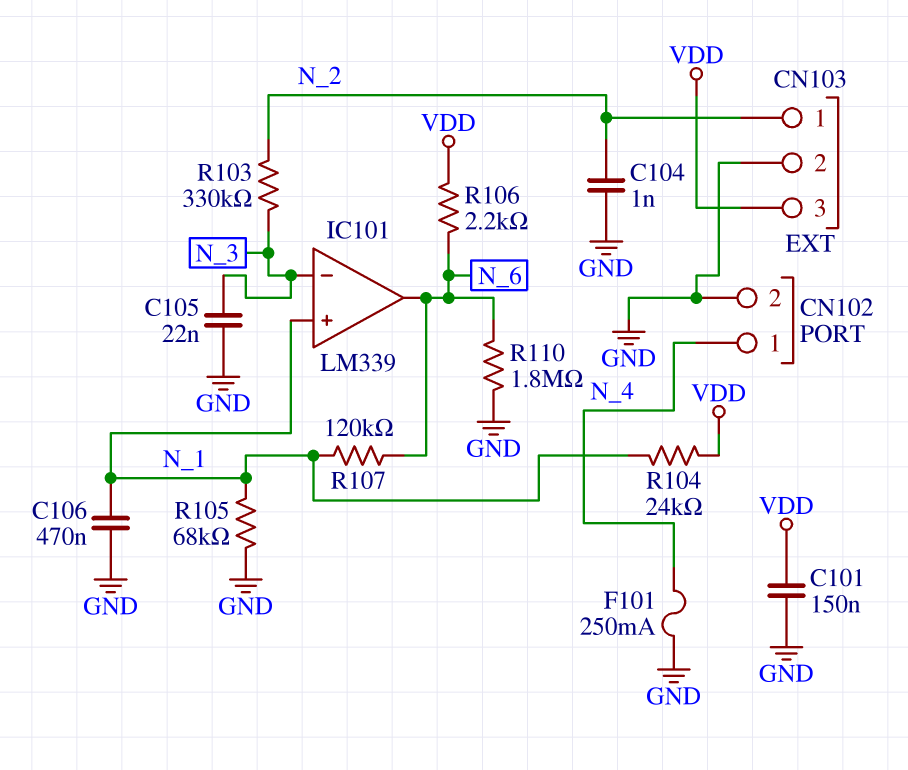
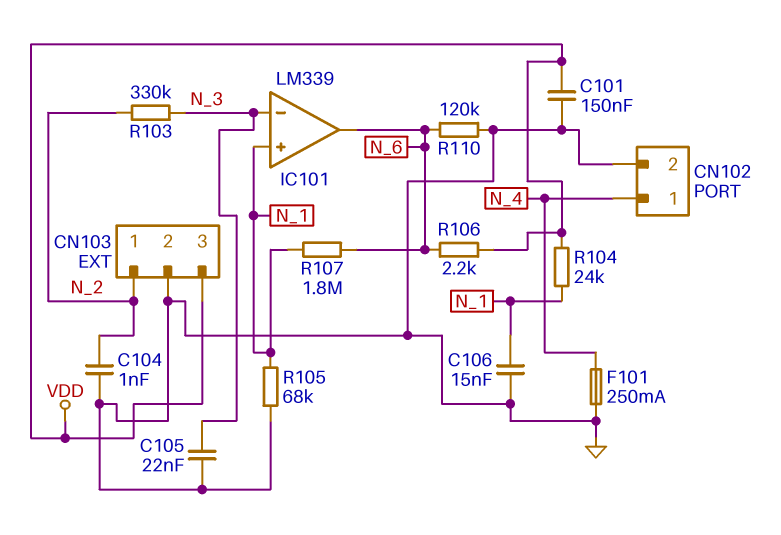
C106: 470nF (GND, N_1) -> 15nF (GND, N_1)
R107: 120k (N_1, N_6) -> 1.8M (N_1, N_6)
R110: 1.8M (GND, N_6) -> 120k (GND, N_6)

